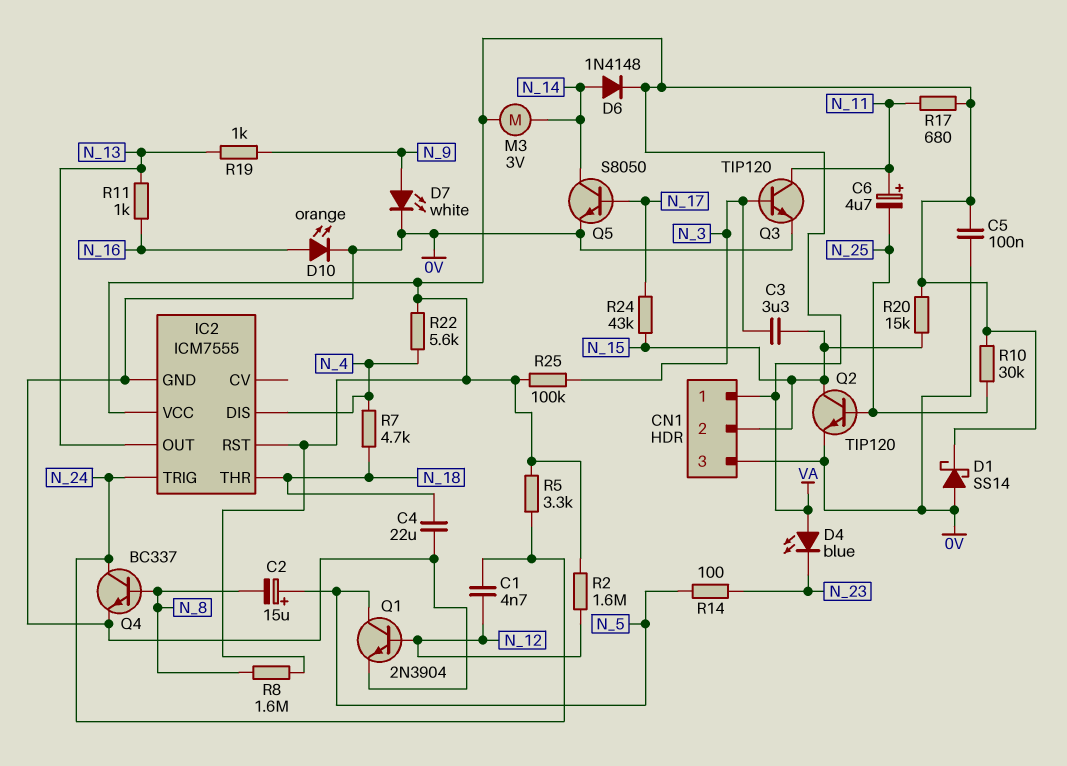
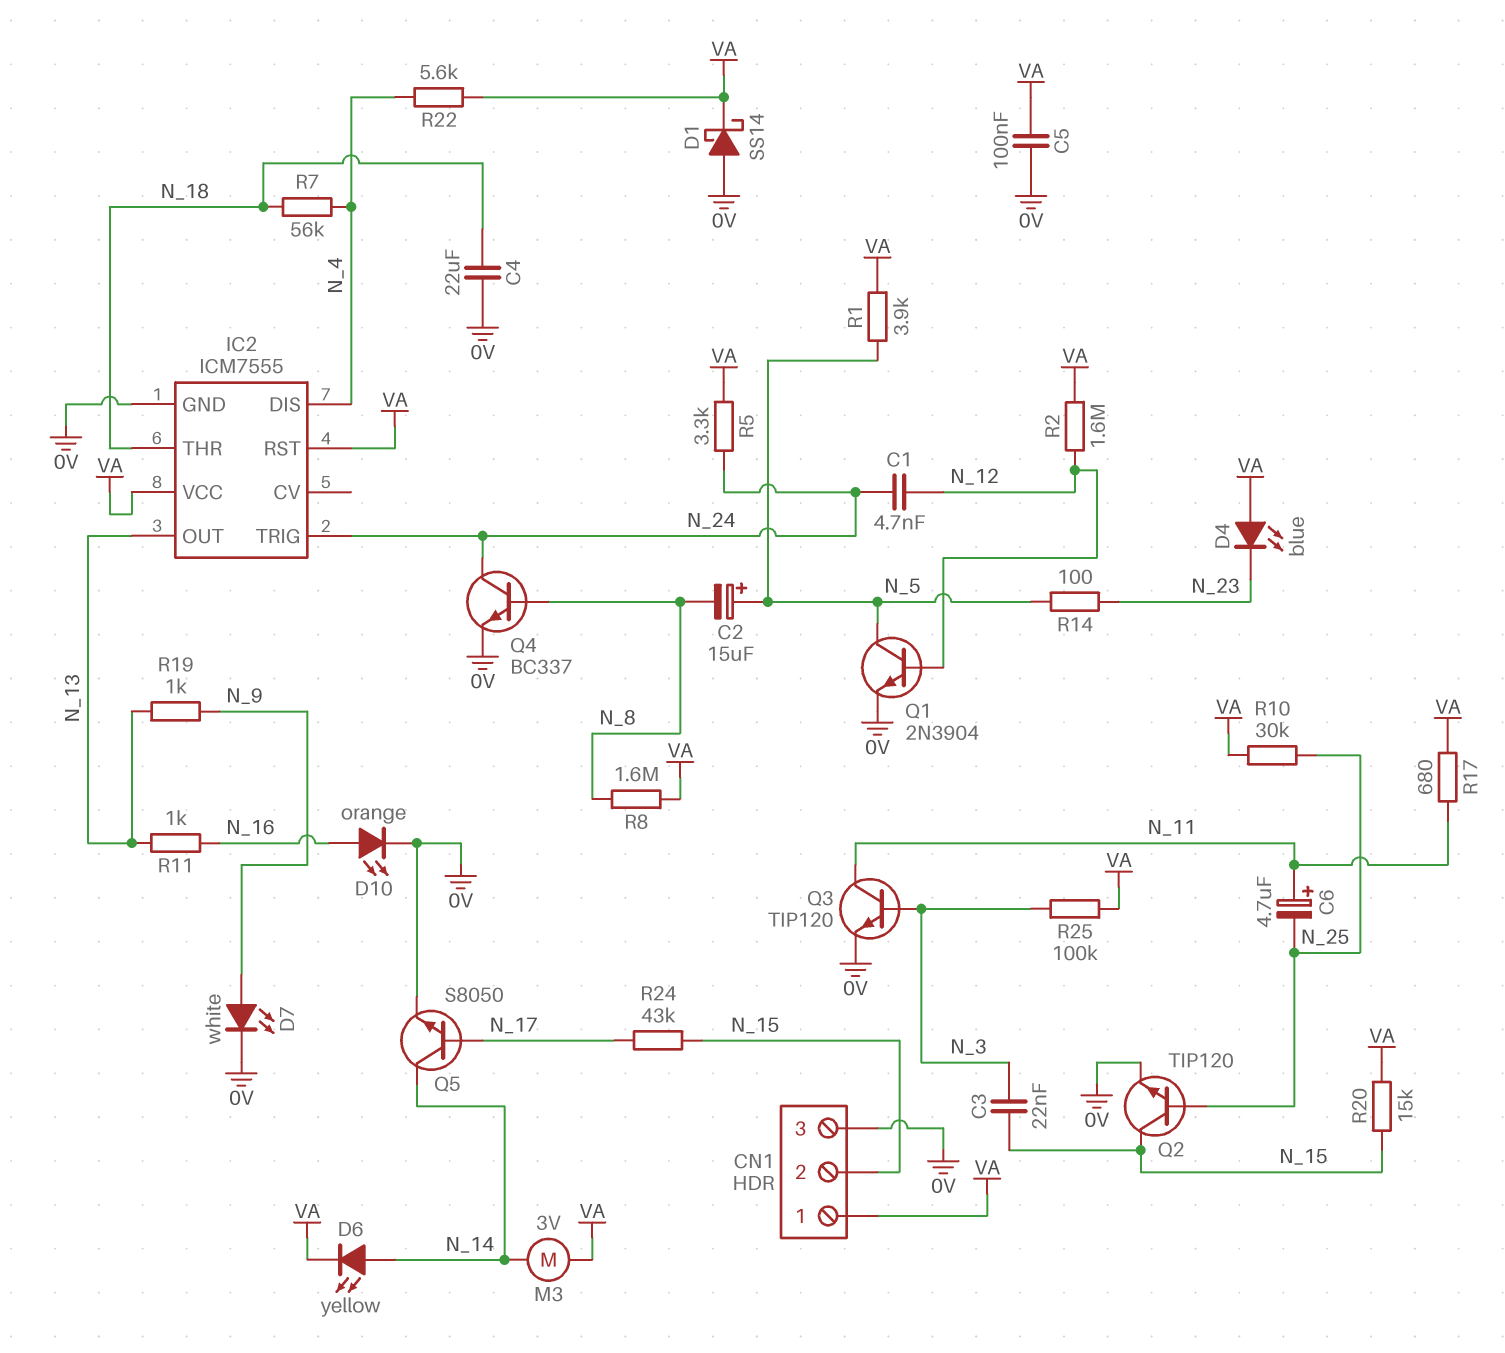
C3: 3.3uF (N_3, N_15) -> 22nF (N_3, N_15)
D6: diode 1N4148 (A N_14, K VA) -> LED yellow (A N_14, K VA)
R1: none -> 3.9k (N_5, VA)
R7: 4.7k (N_4, N_18) -> 56k (N_4, N_18)

